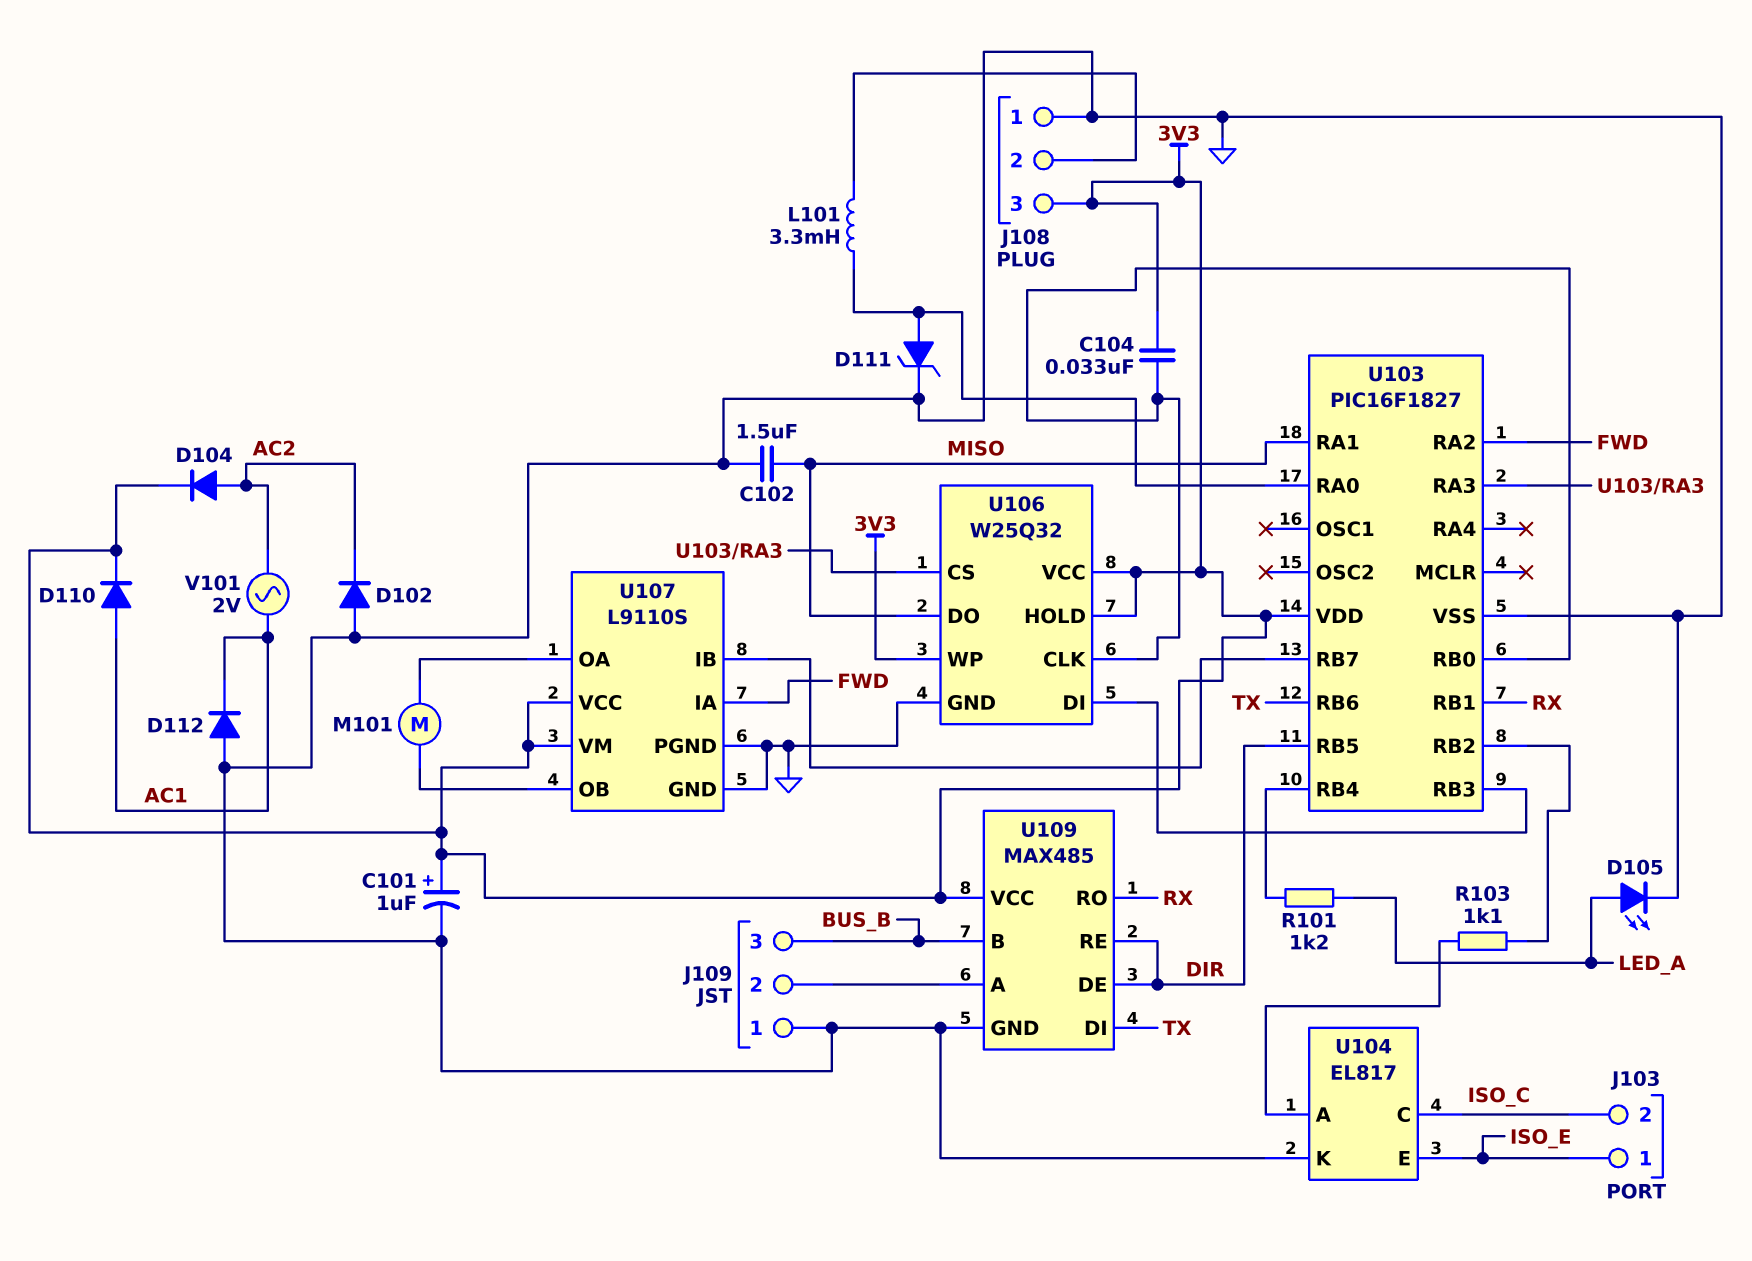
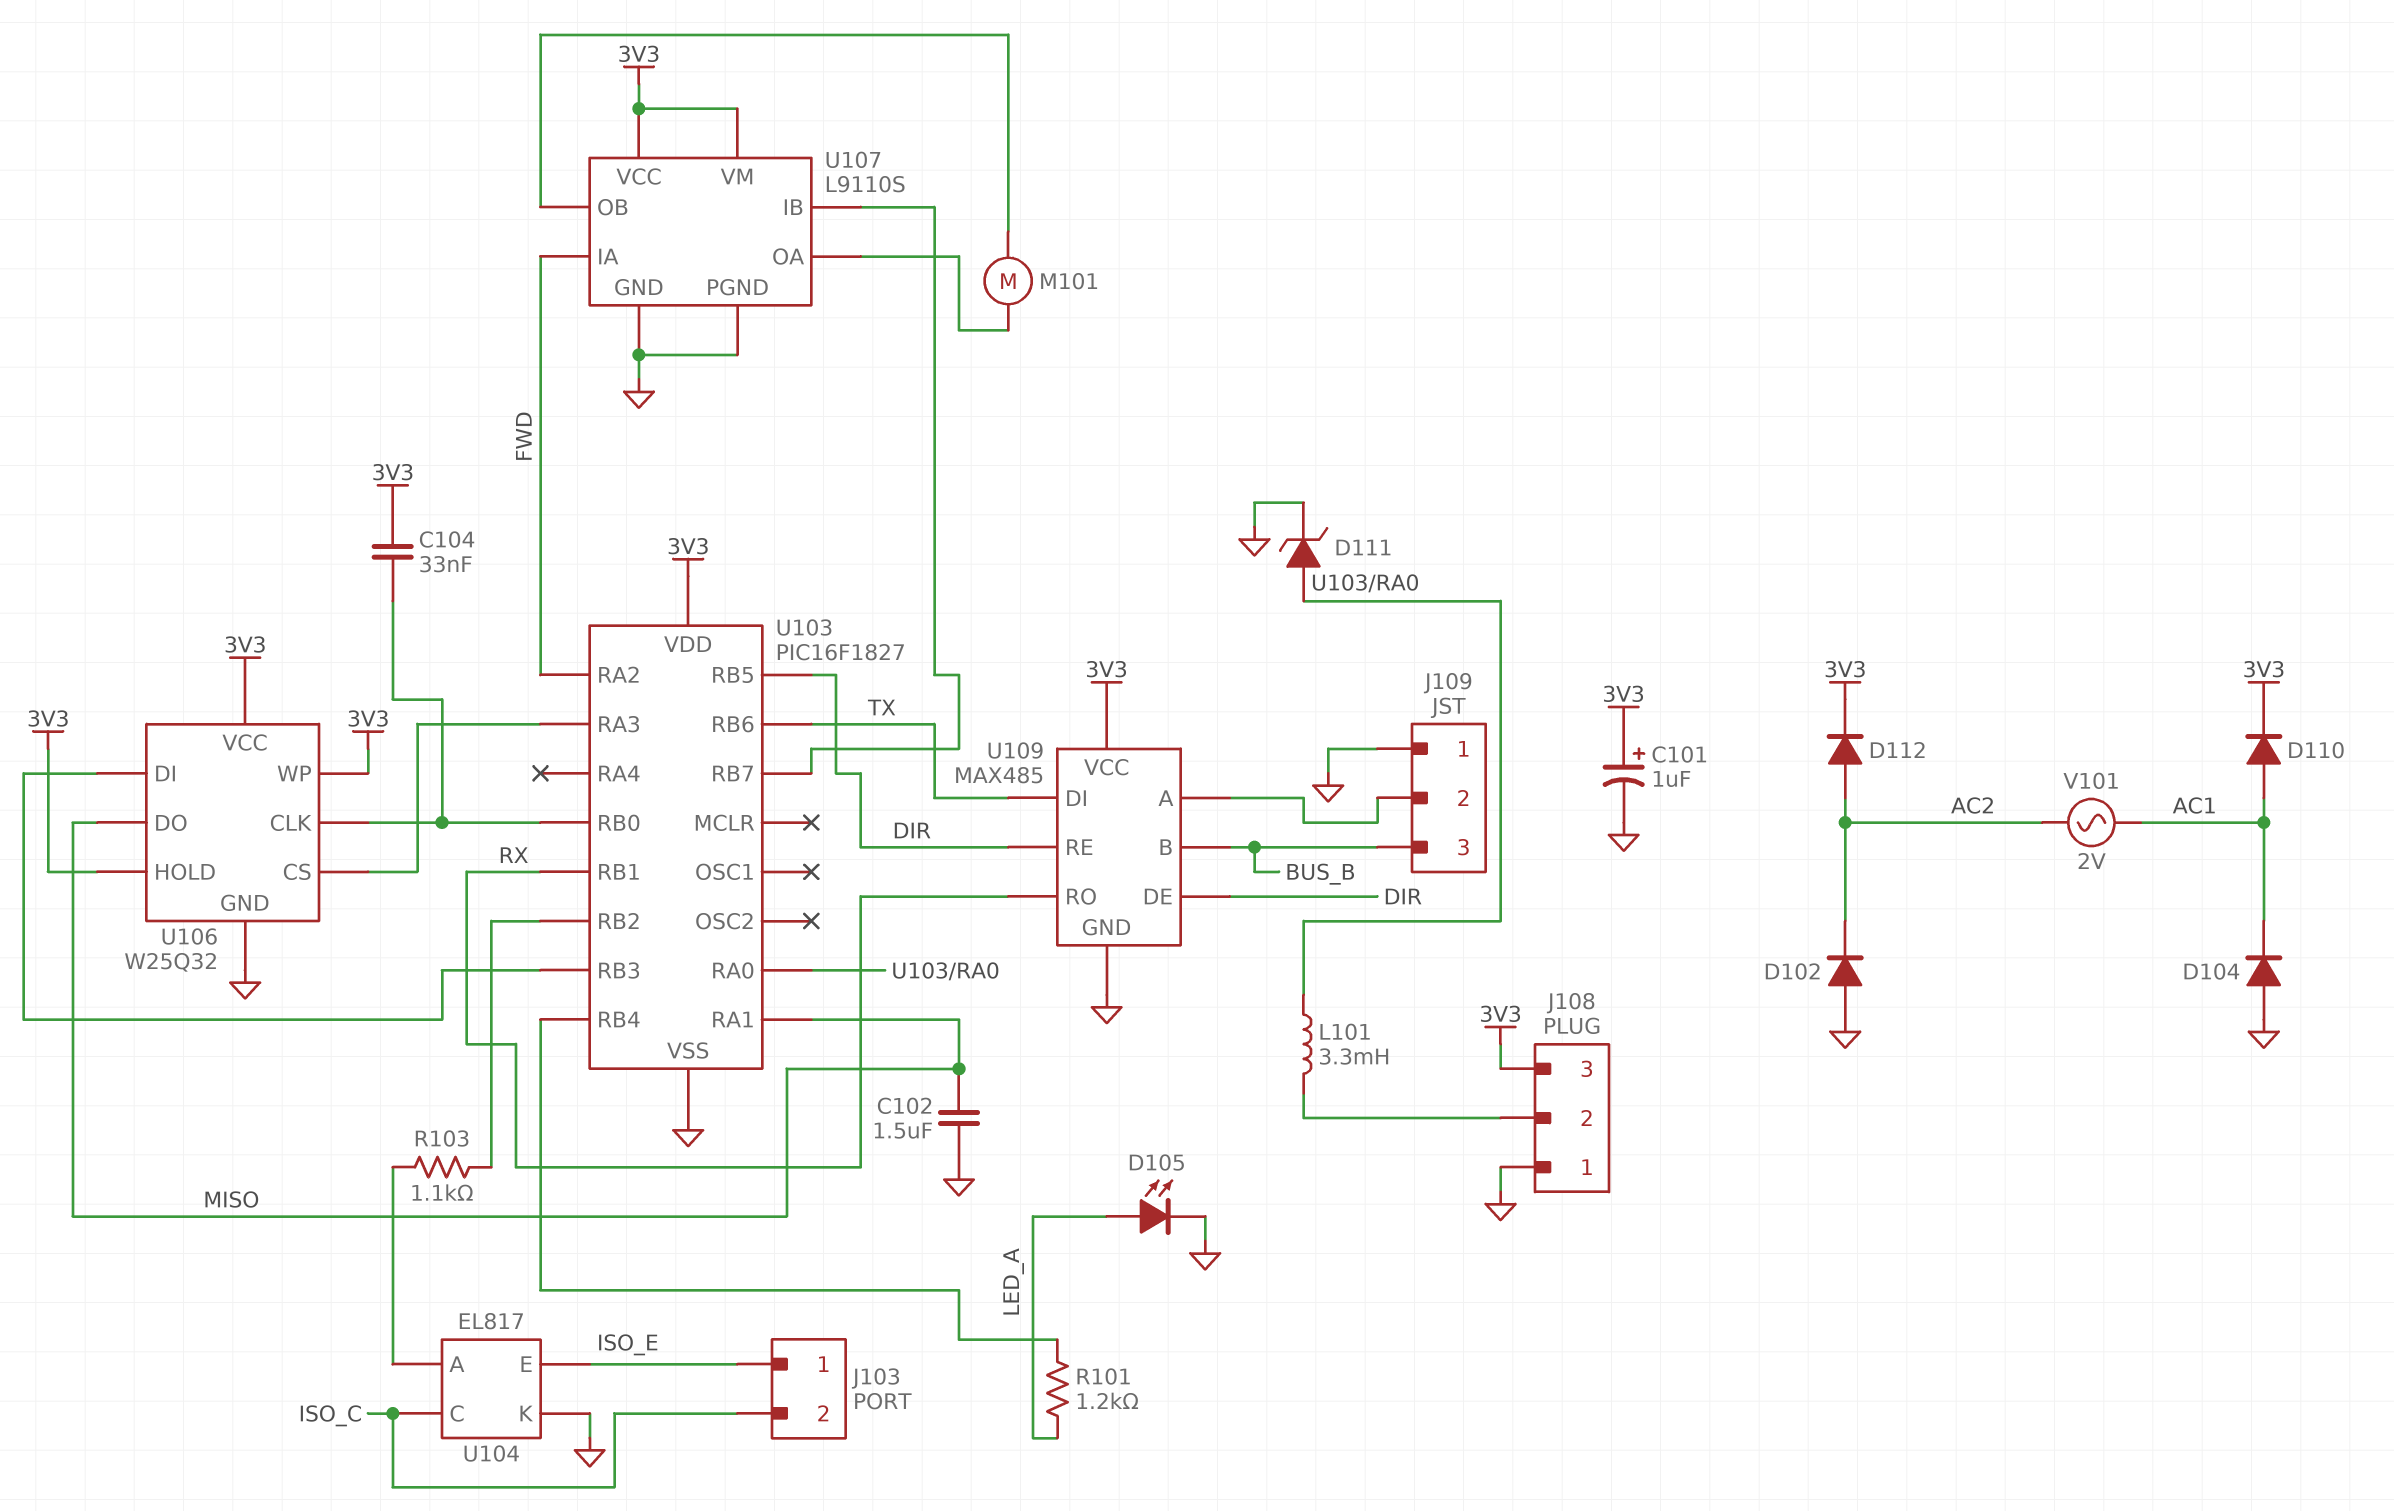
D104: diode (A AC2, K 3V3) -> diode (A GND, K AC1)
D112: diode (A GND, K AC1) -> diode (A AC2, K 3V3)

